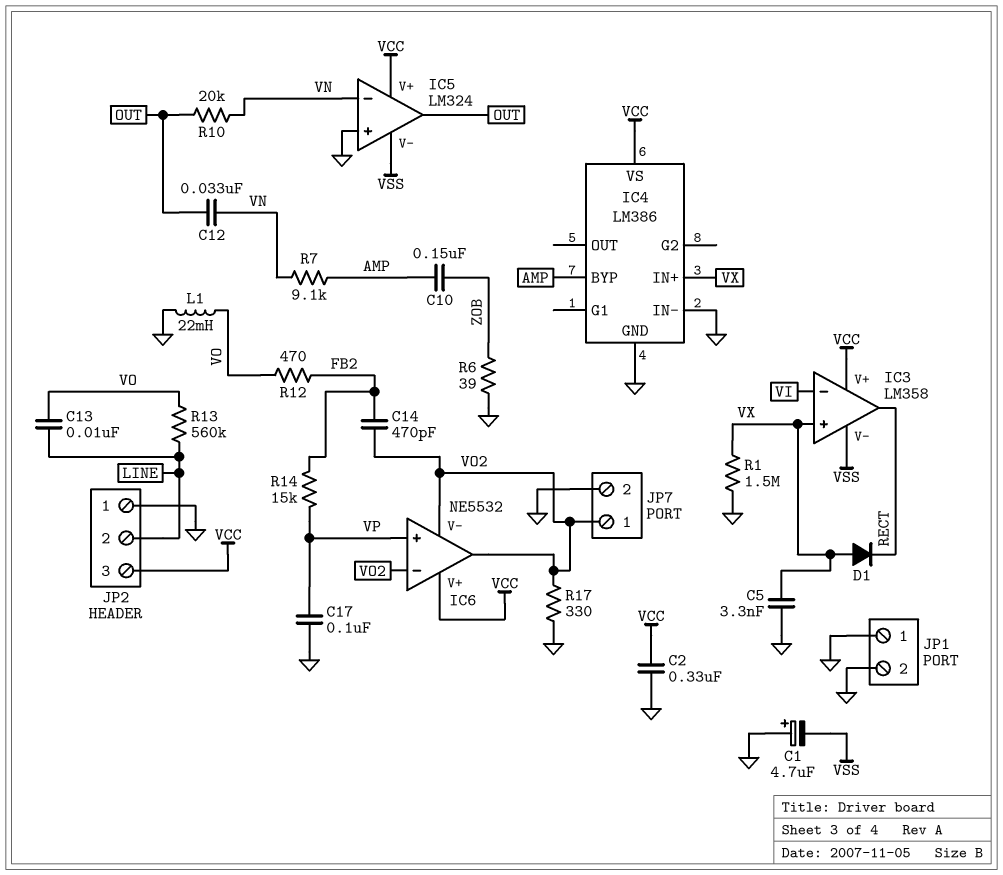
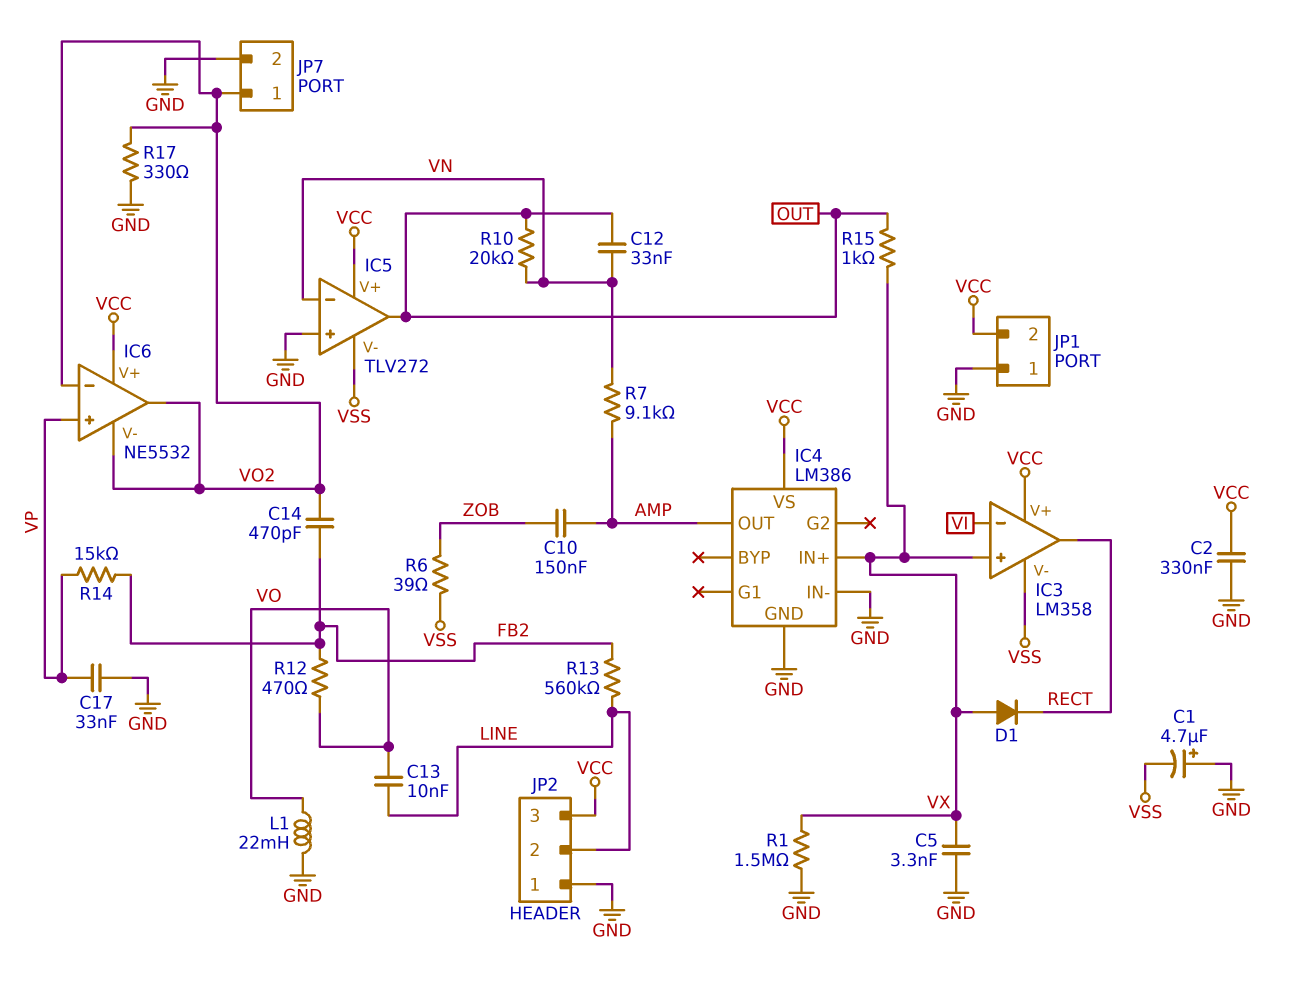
C17: 100nF (GND, VP) -> 33nF (GND, VP)
IC4 pin BYP: AMP -> none
IC4 pin OUT: none -> AMP
IC5: LM324 -> TLV272
JP1 pin 2: GND -> VCC
R6: 39 (GND, ZOB) -> 39 (VSS, ZOB)
R13: 560k (LINE, VO) -> 560k (FB2, LINE)
R15: none -> 1k (OUT, VX)

